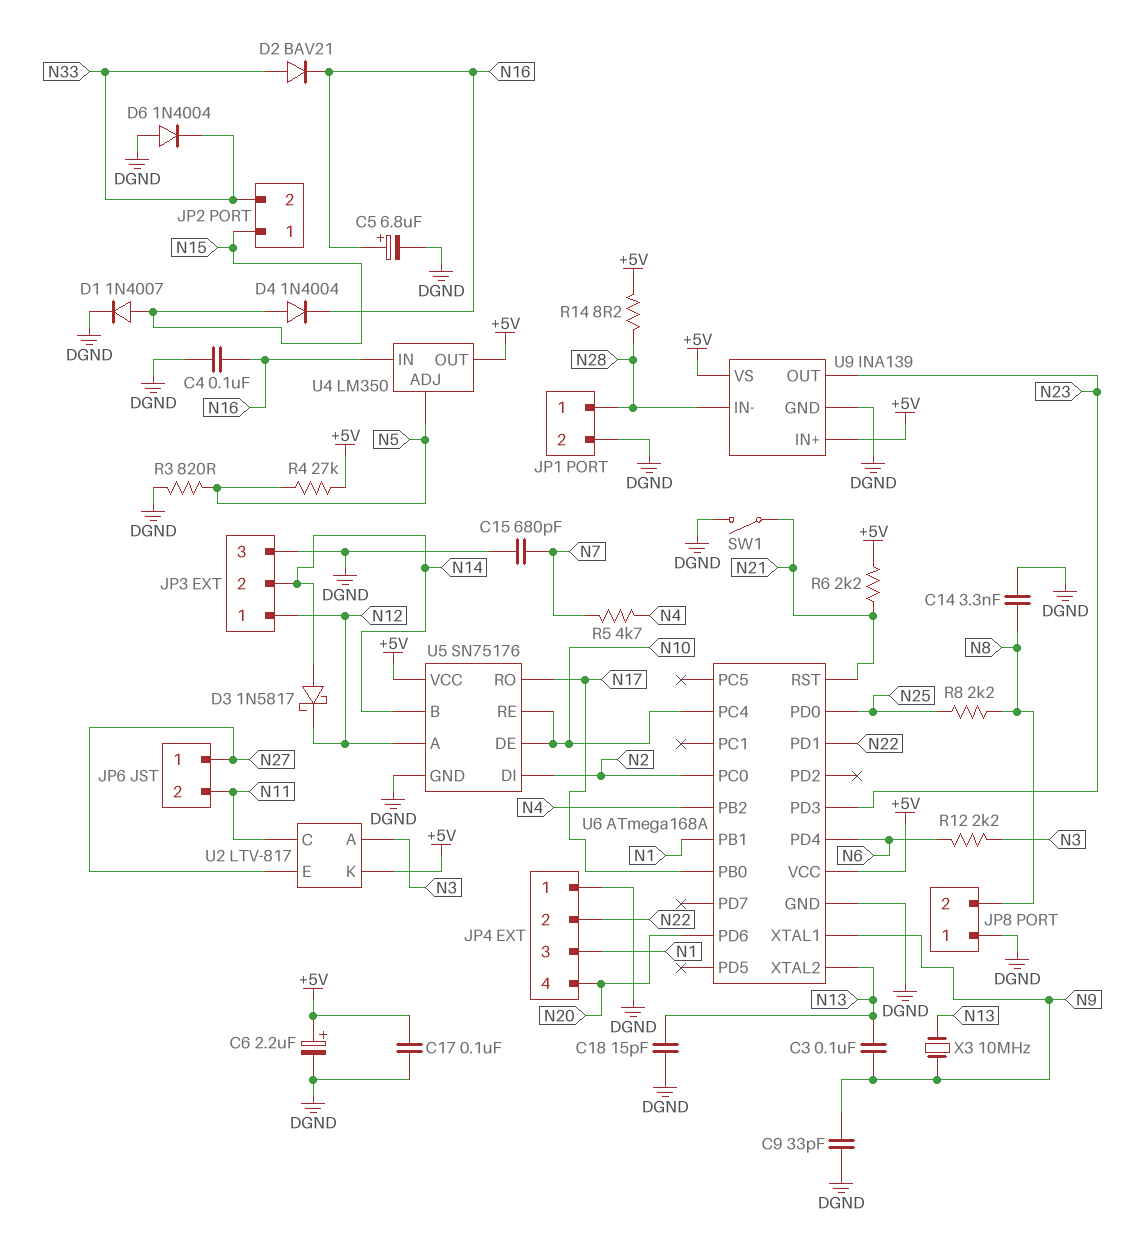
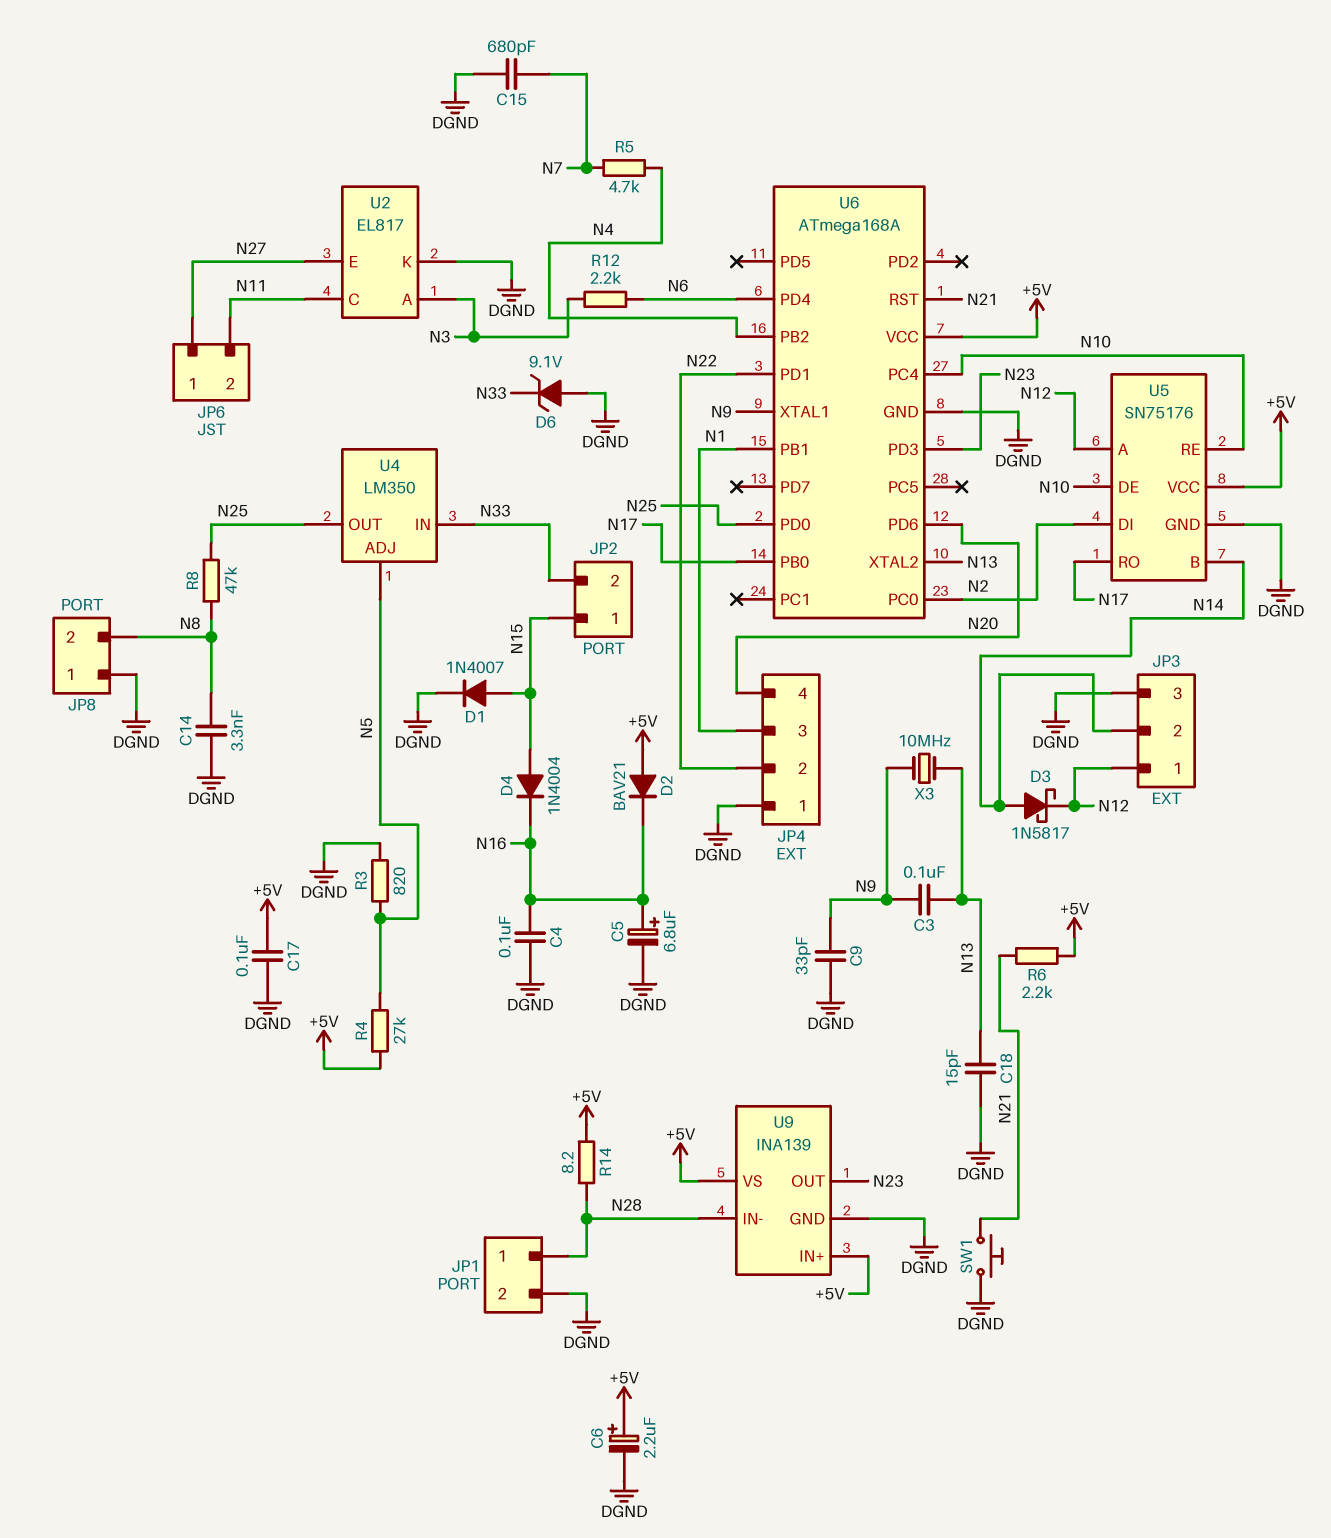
D2: diode BAV21 (A N33, K N16) -> diode BAV21 (A +5V, K N16)
D6: diode 1N4004 (A DGND, K N33) -> zener 9.1V (A DGND, K N33)
R8: 2.2k (N8, N25) -> 47k (N8, N25)
SW1: switch (DGND, N21) -> button (DGND, N21)
U2: LTV-817 -> EL817
U2 pin K: +5V -> DGND
U4 pin IN: N16 -> N33
U4 pin OUT: +5V -> N25

